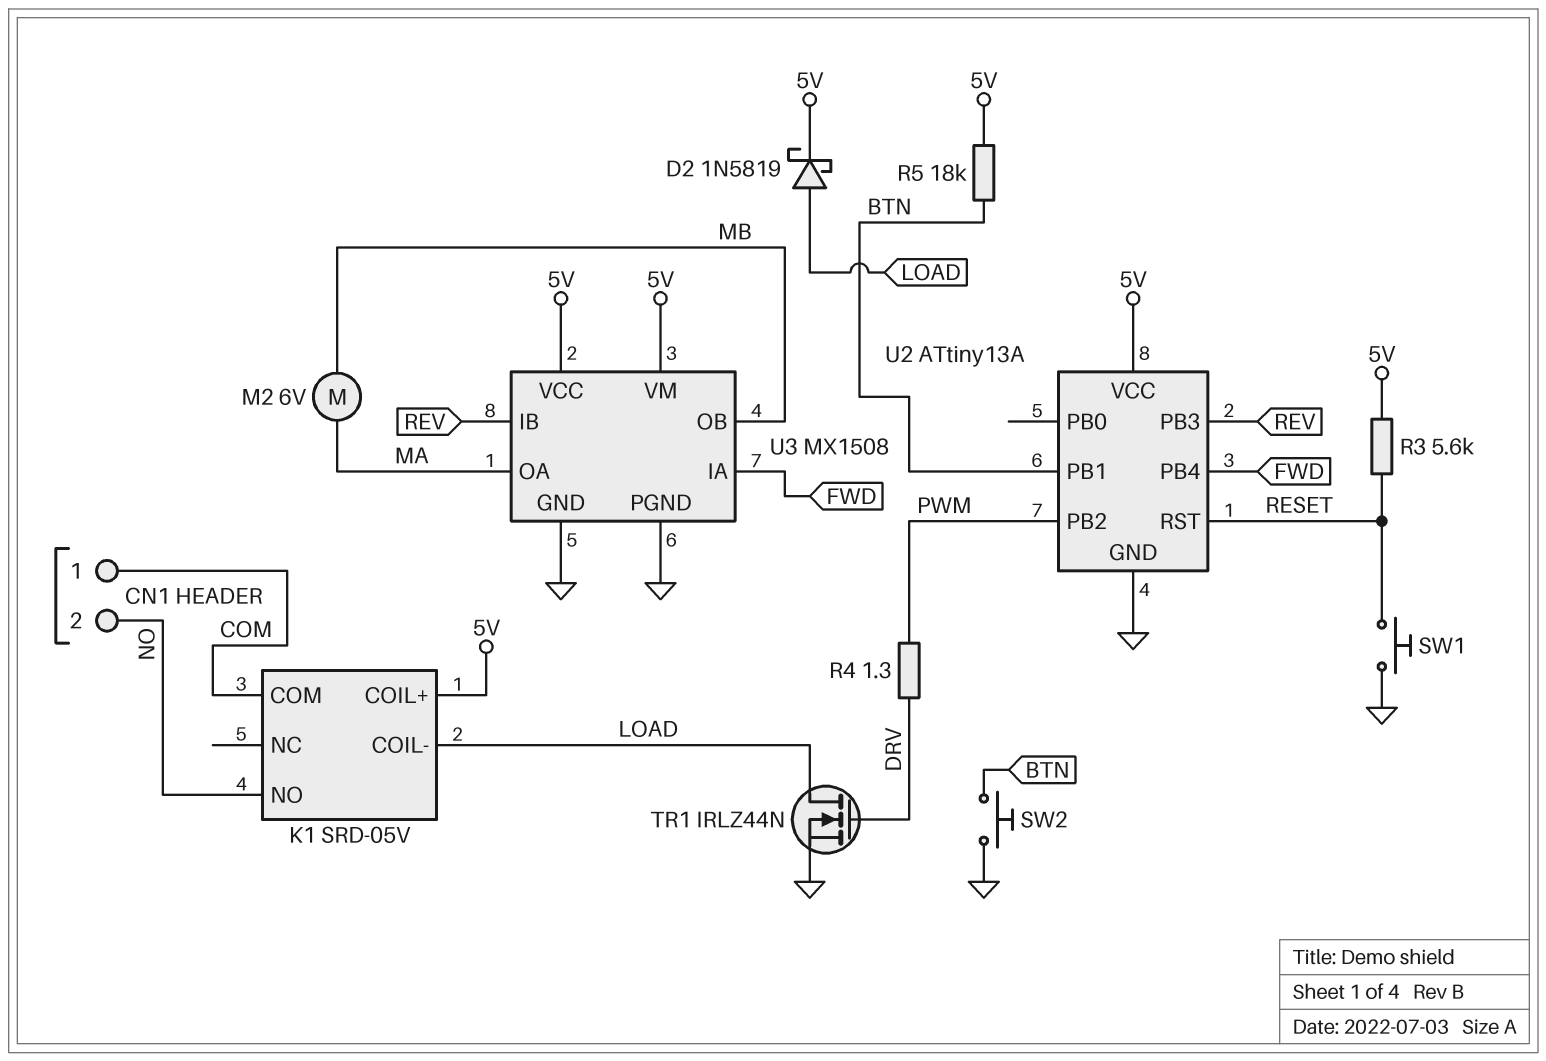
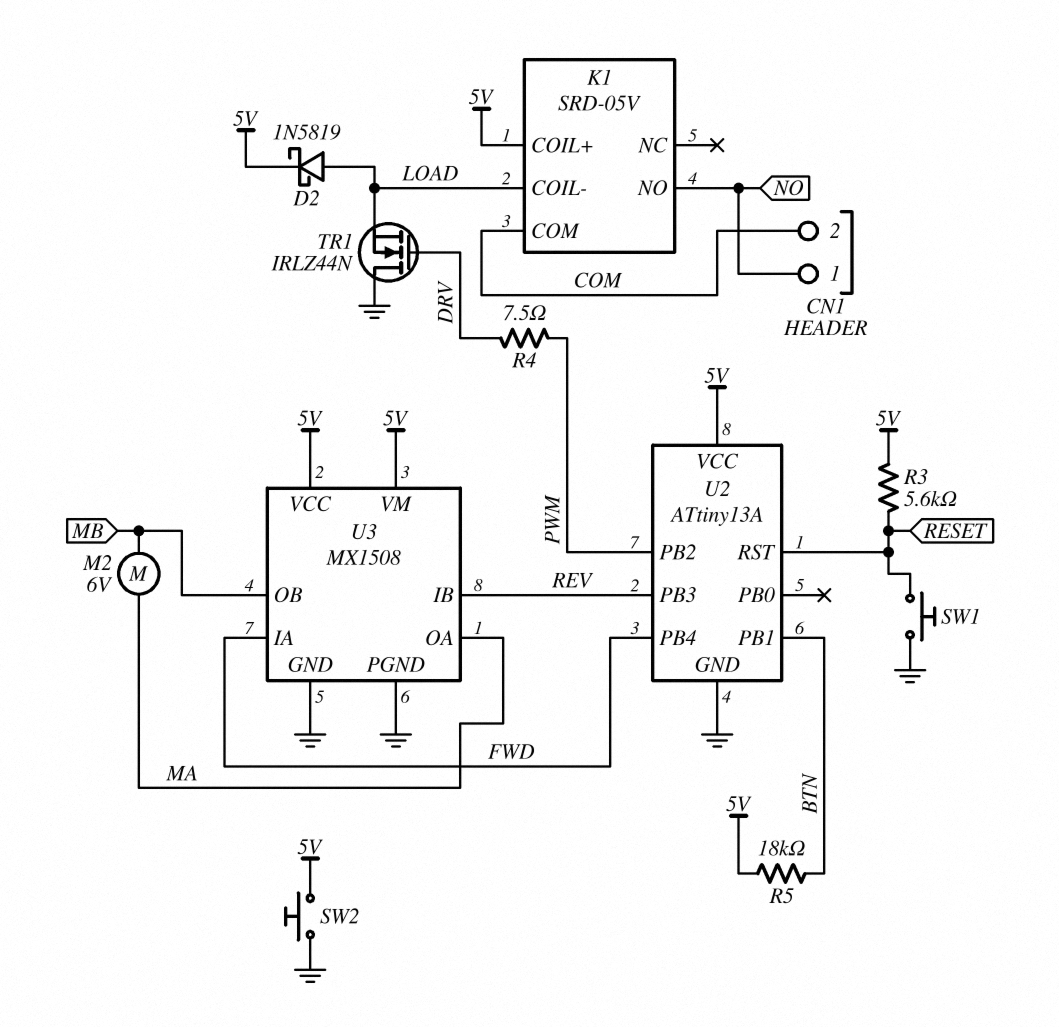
CN1 pin 1: COM -> NO
CN1 pin 2: NO -> COM
R4: 1.3 (DRV, PWM) -> 7.5 (DRV, PWM)
SW2: button (BTN, GND) -> button (5V, GND)
TR1: NMOS IRLZ44N (G DRV, D LOAD, S GND) -> NMOS IRLZ44N (G DRV, D GND, S LOAD)

